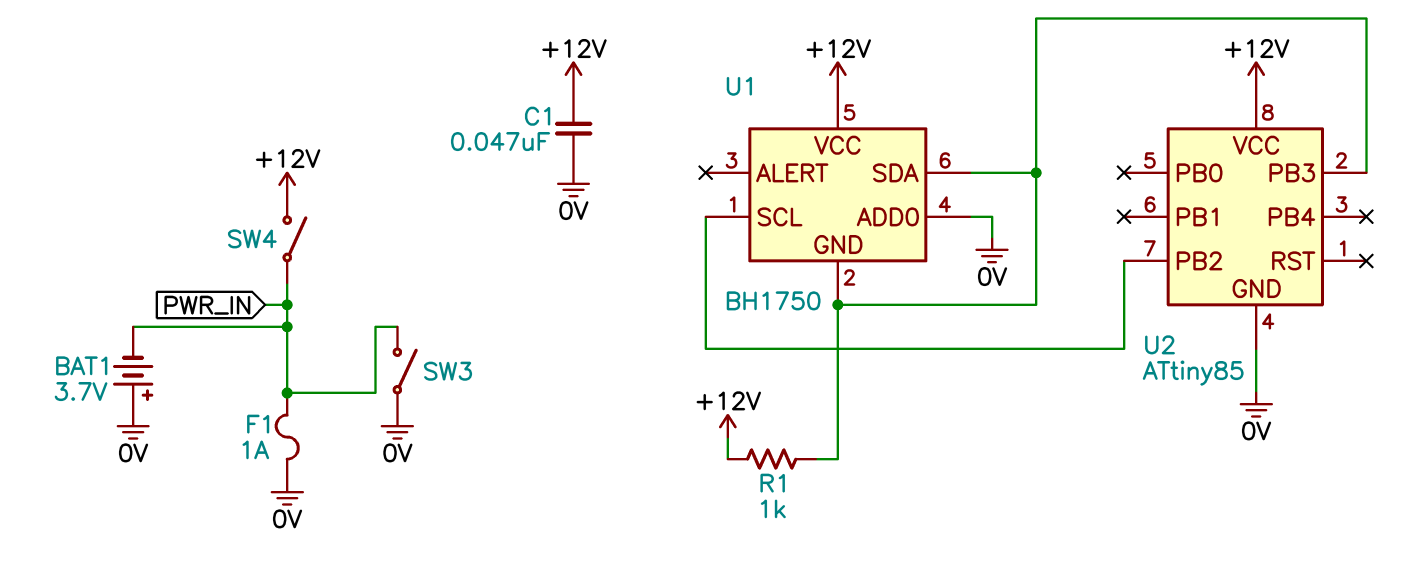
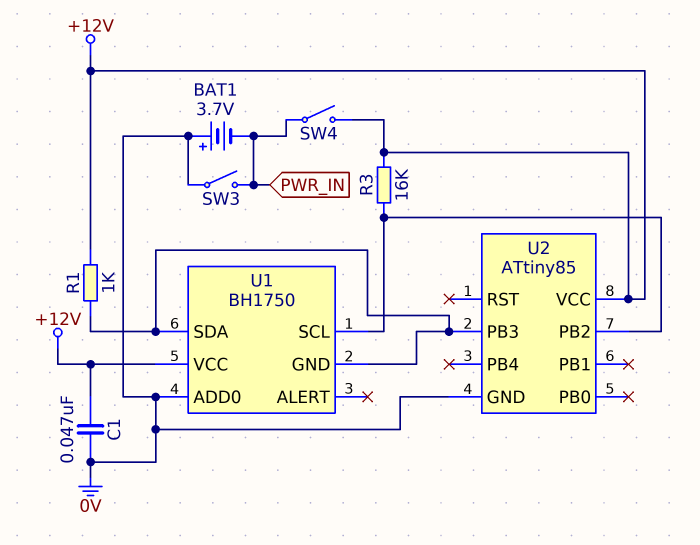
F1: 1A (0V, PWR_IN) -> none
R3: none -> 16k (+12V, U1/SCL)

